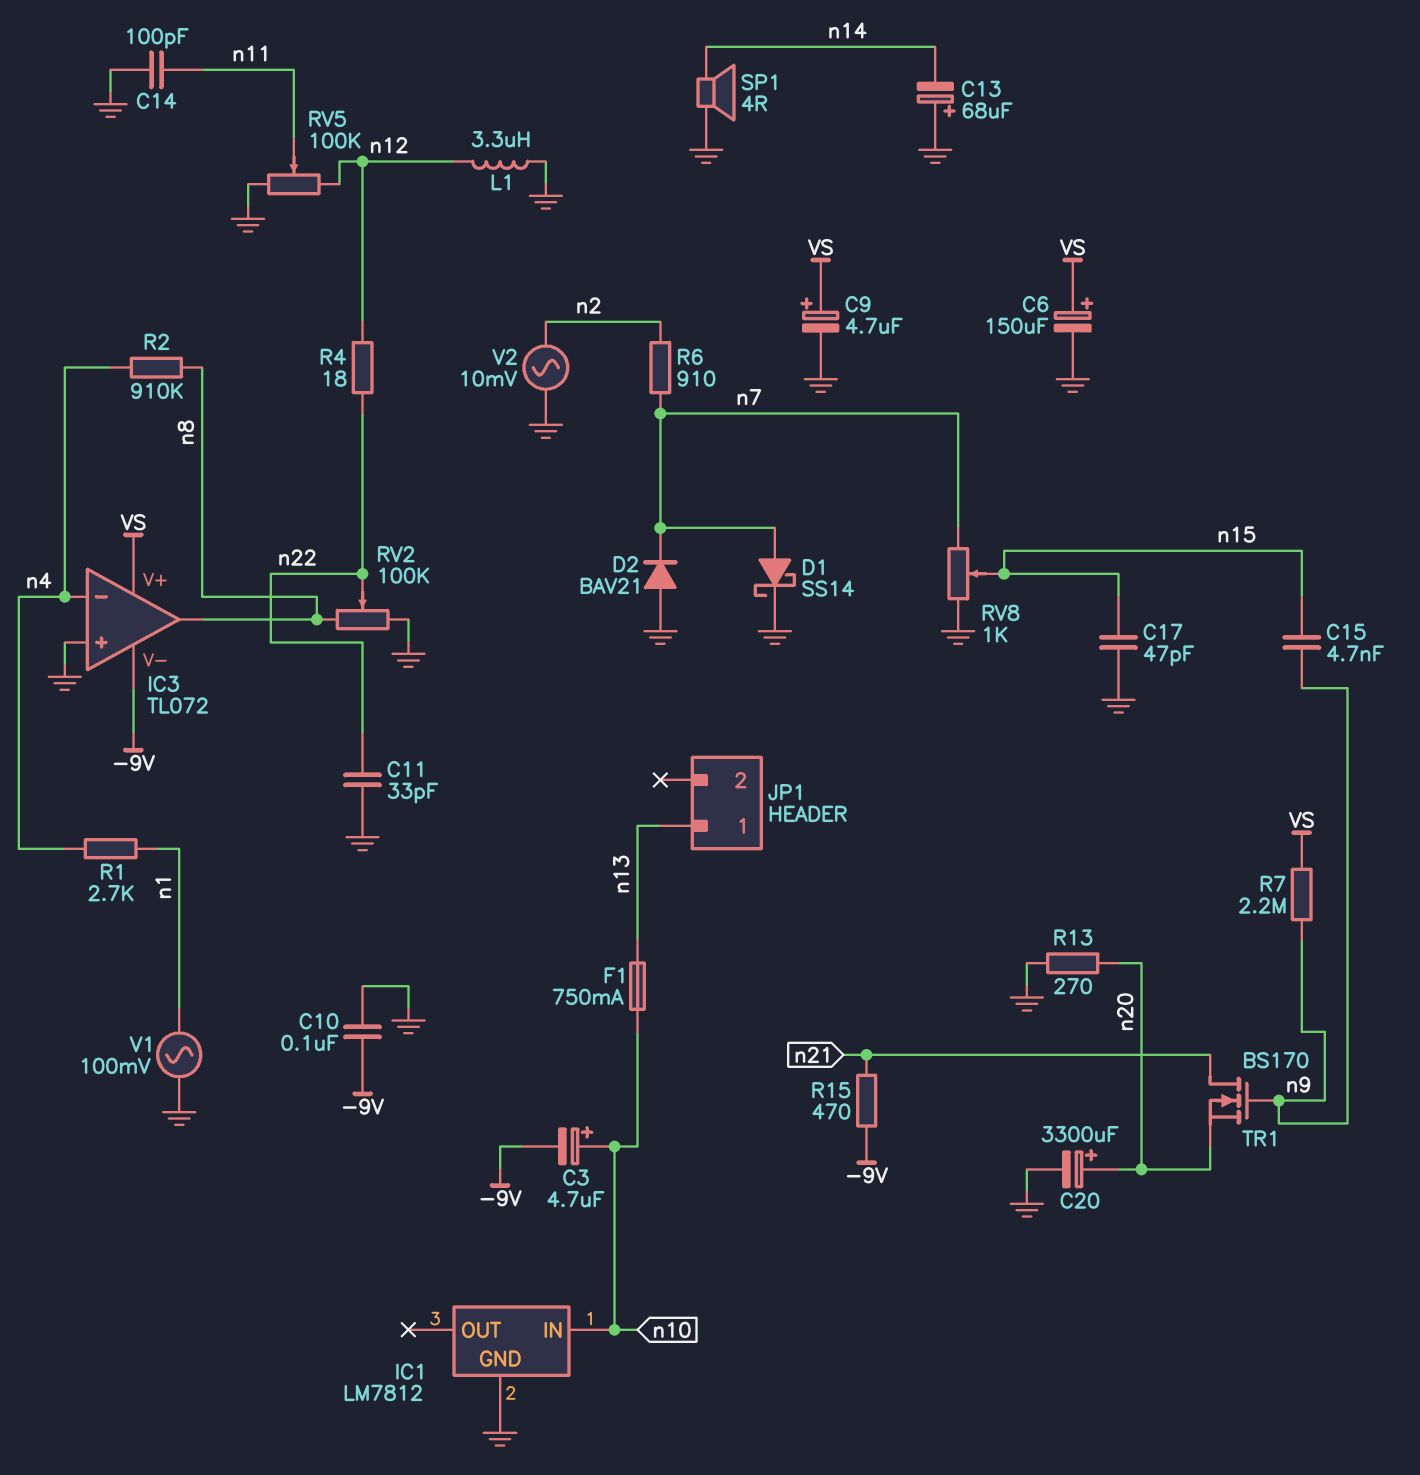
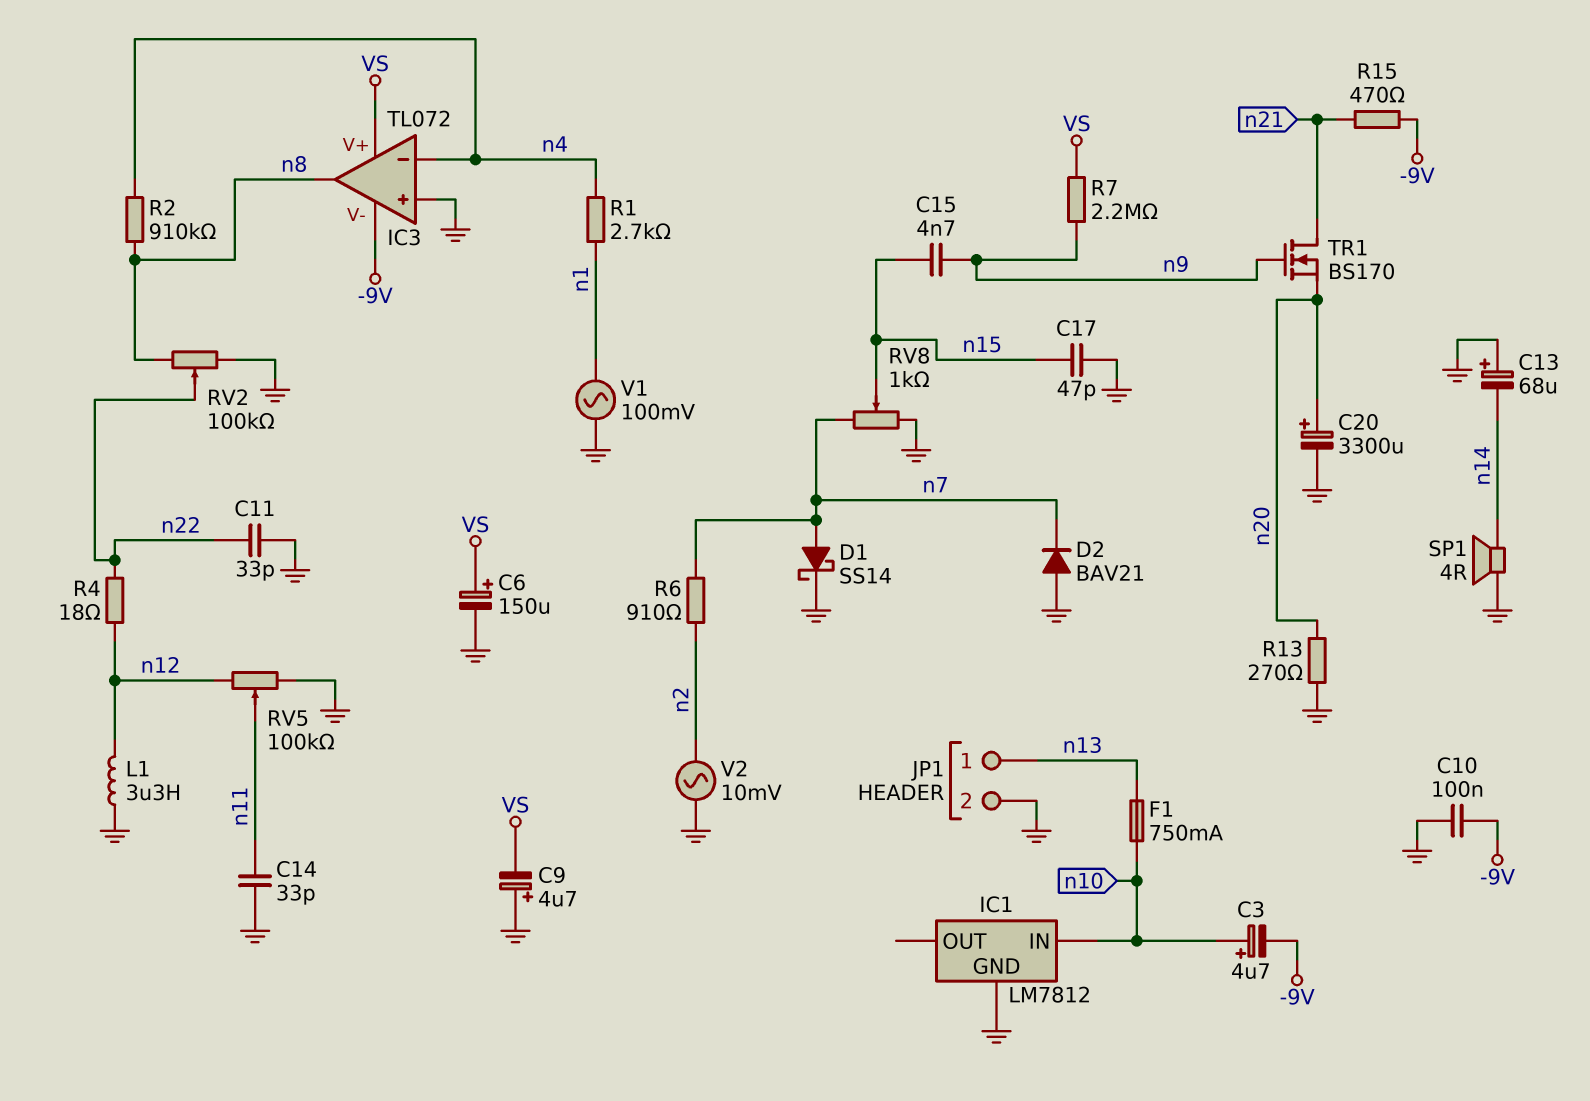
C9: 4.7uF (plus VS, minus GND) -> 4.7uF (plus GND, minus VS)
C14: 100pF (GND, n11) -> 33pF (GND, n11)
JP1 pin 2: none -> GND

